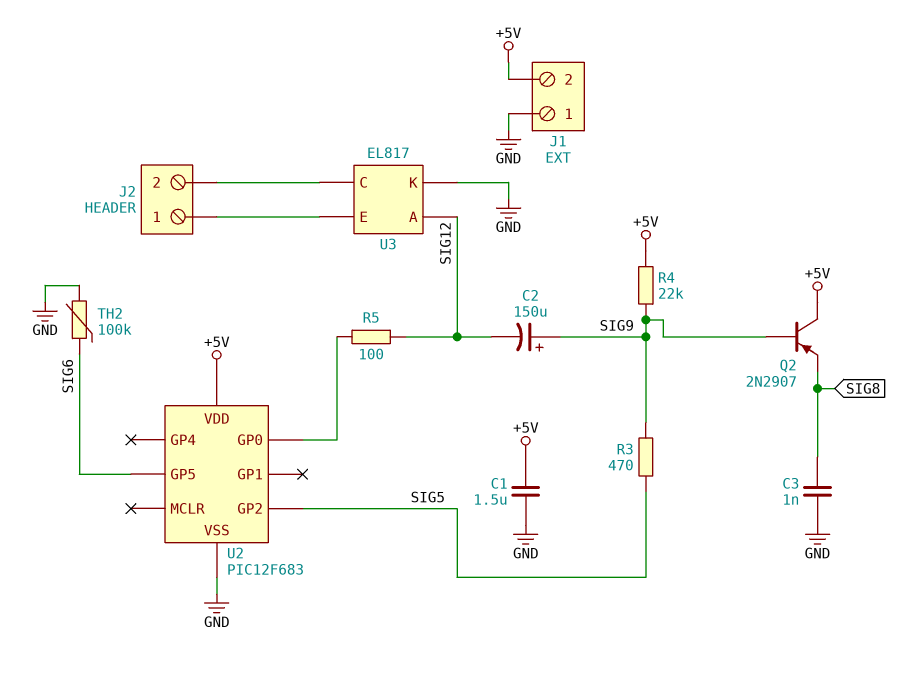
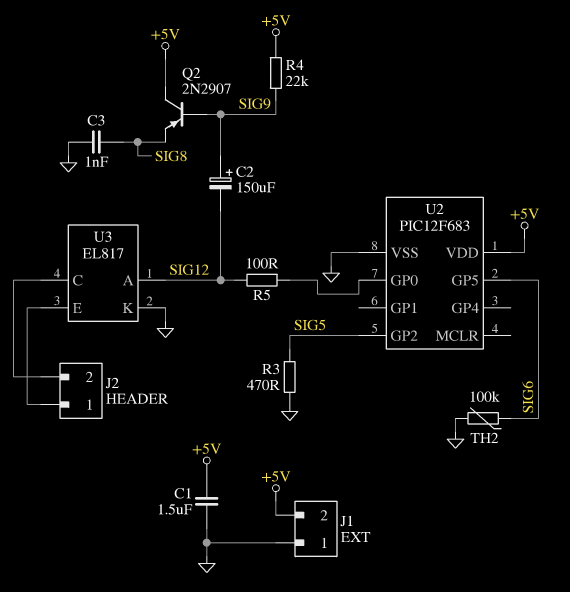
R3: 470 (SIG5, SIG9) -> 470 (GND, SIG5)

